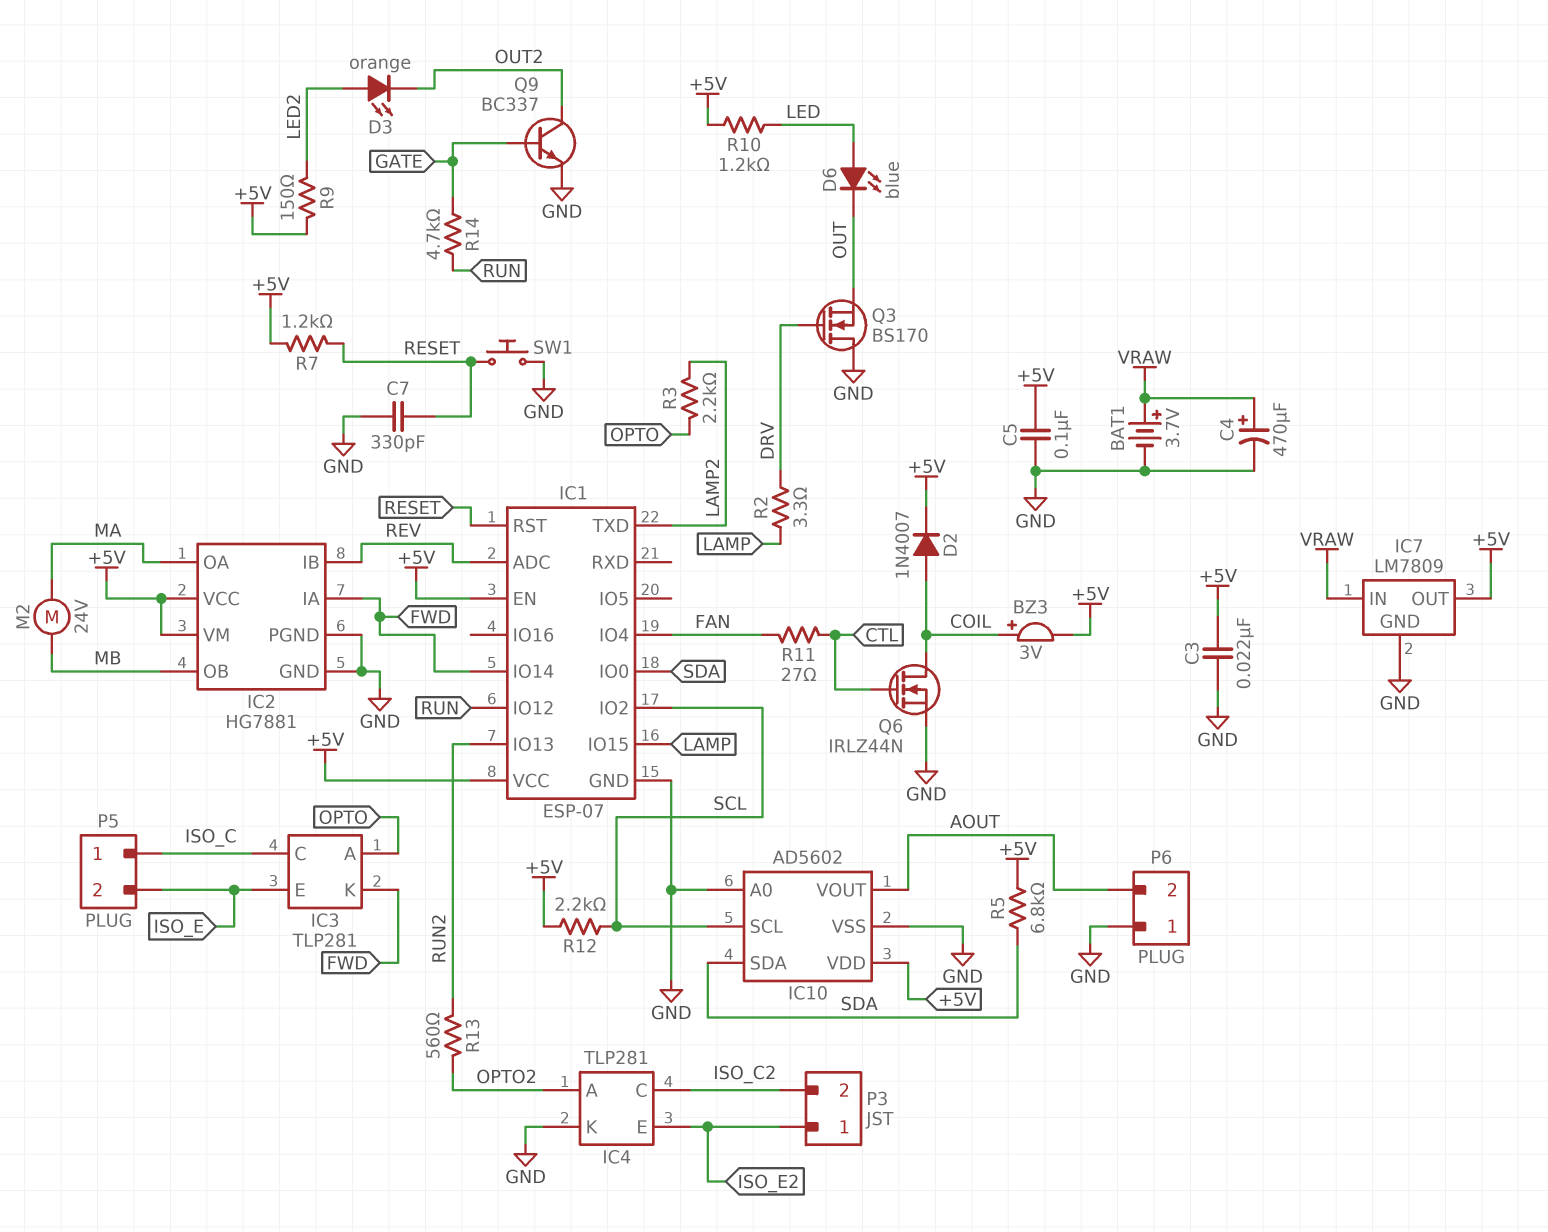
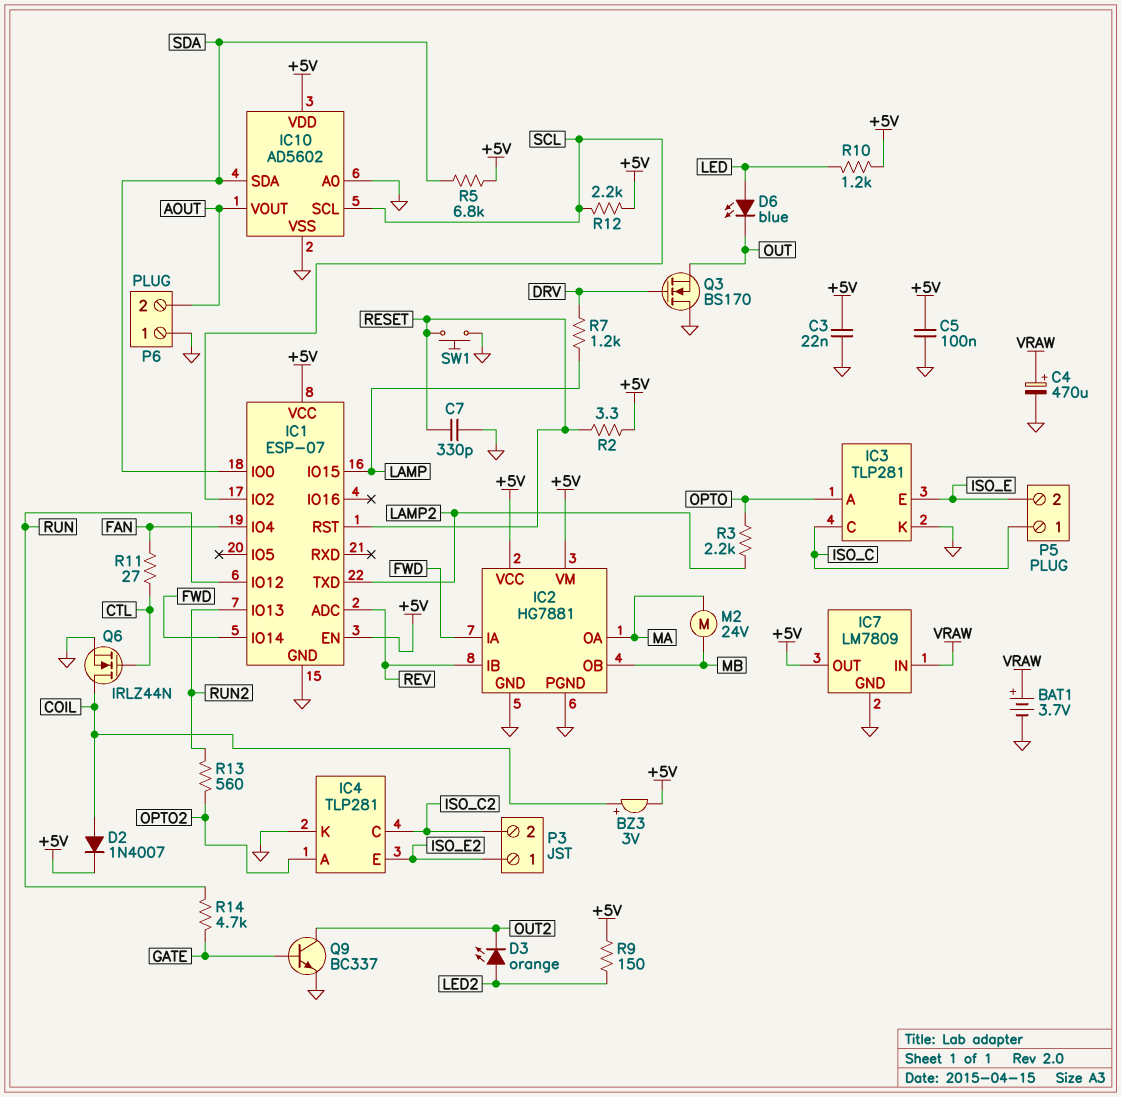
IC3 pin K: FWD -> GND
R2: 3.3 (DRV, LAMP) -> 3.3 (+5V, RESET)
R7: 1.2k (+5V, RESET) -> 1.2k (DRV, LAMP)

